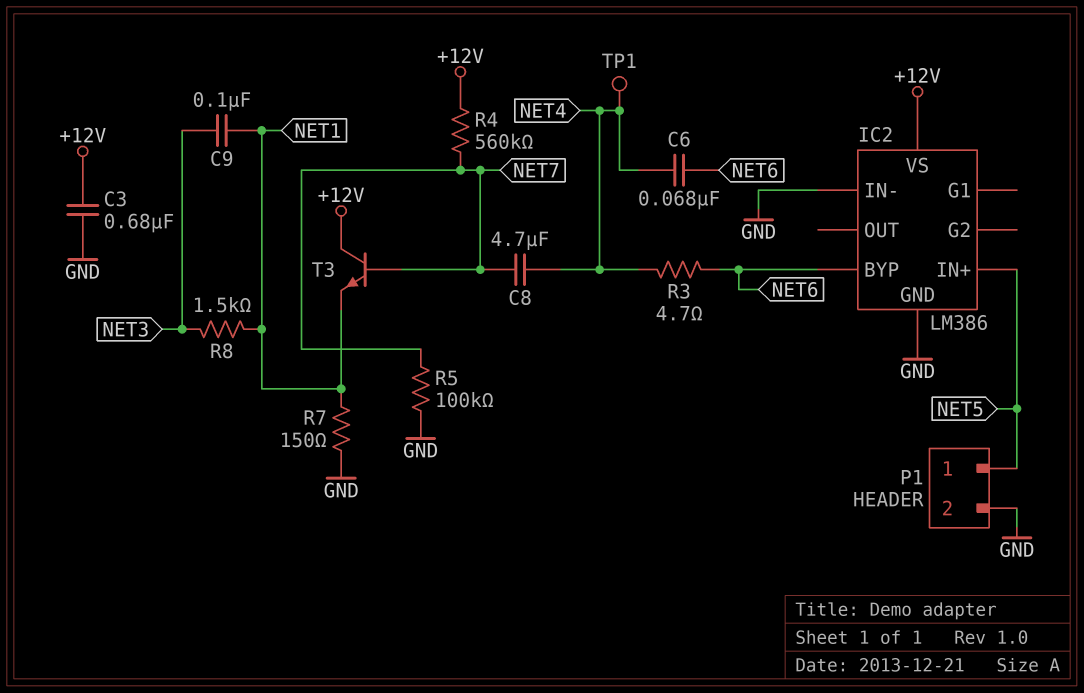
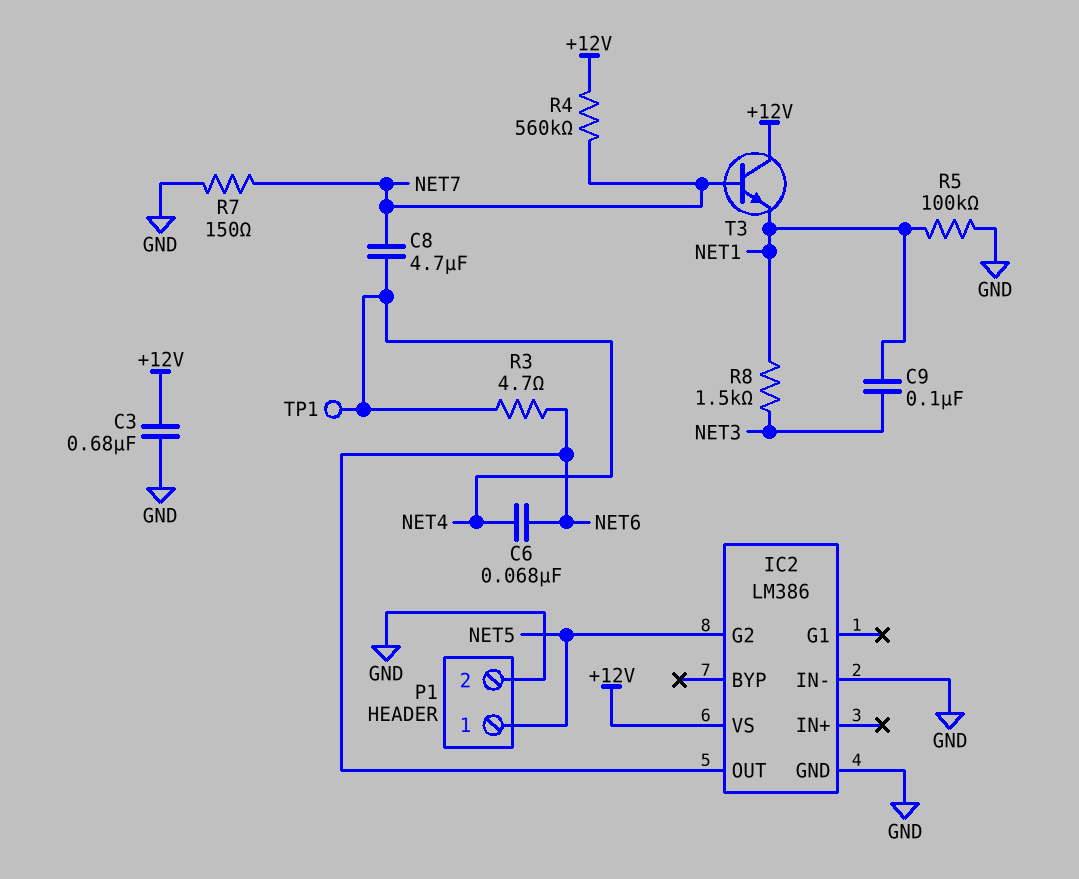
IC2 pin BYP: NET6 -> none
IC2 pin G2: none -> NET5
IC2 pin IN+: NET5 -> none
IC2 pin OUT: none -> NET6
R5: 100k (GND, NET7) -> 100k (GND, NET1)
R7: 150 (GND, NET1) -> 150 (GND, NET7)

